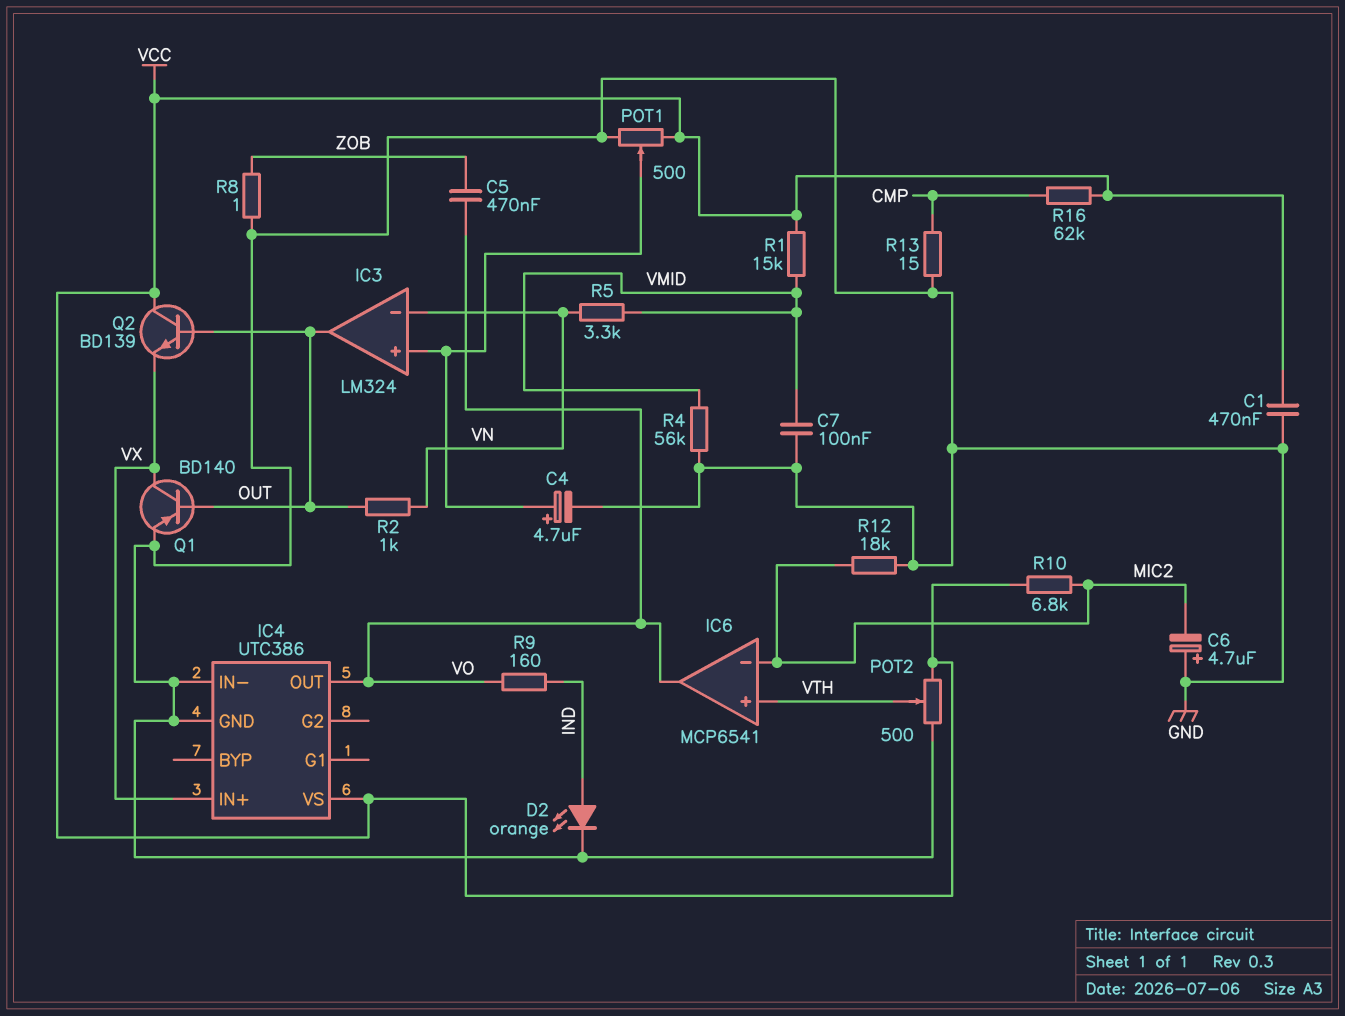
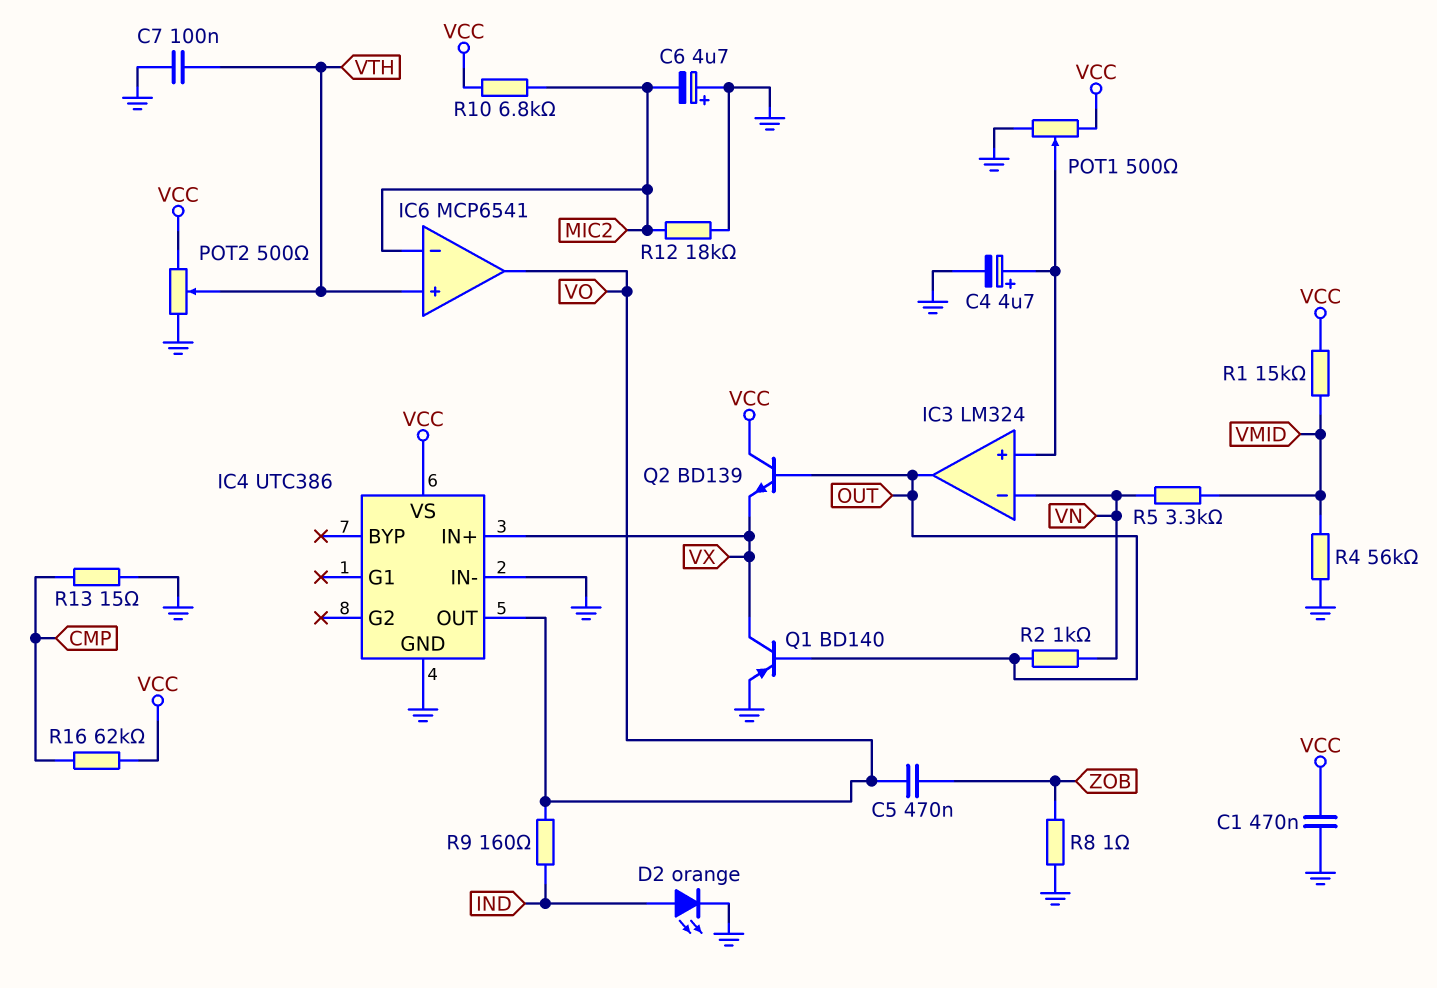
C7: 100nF (GND, VMID) -> 100nF (GND, VTH)

